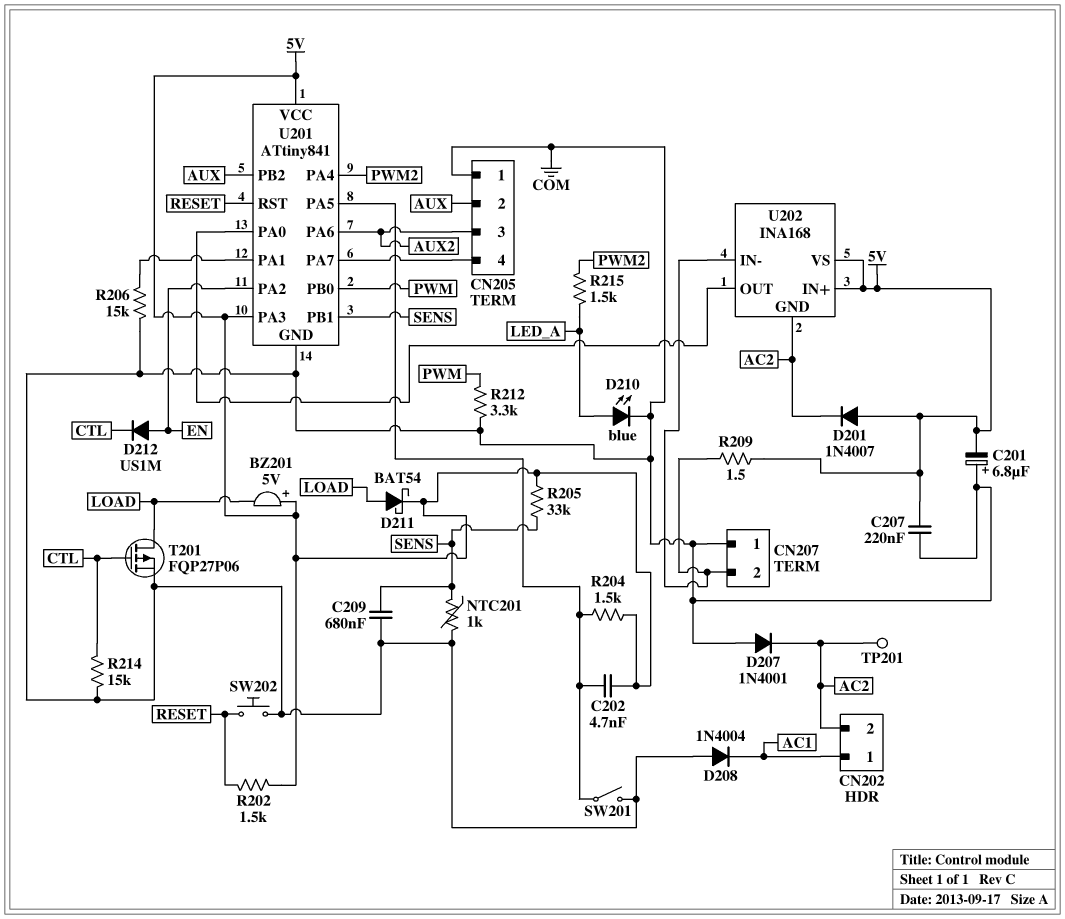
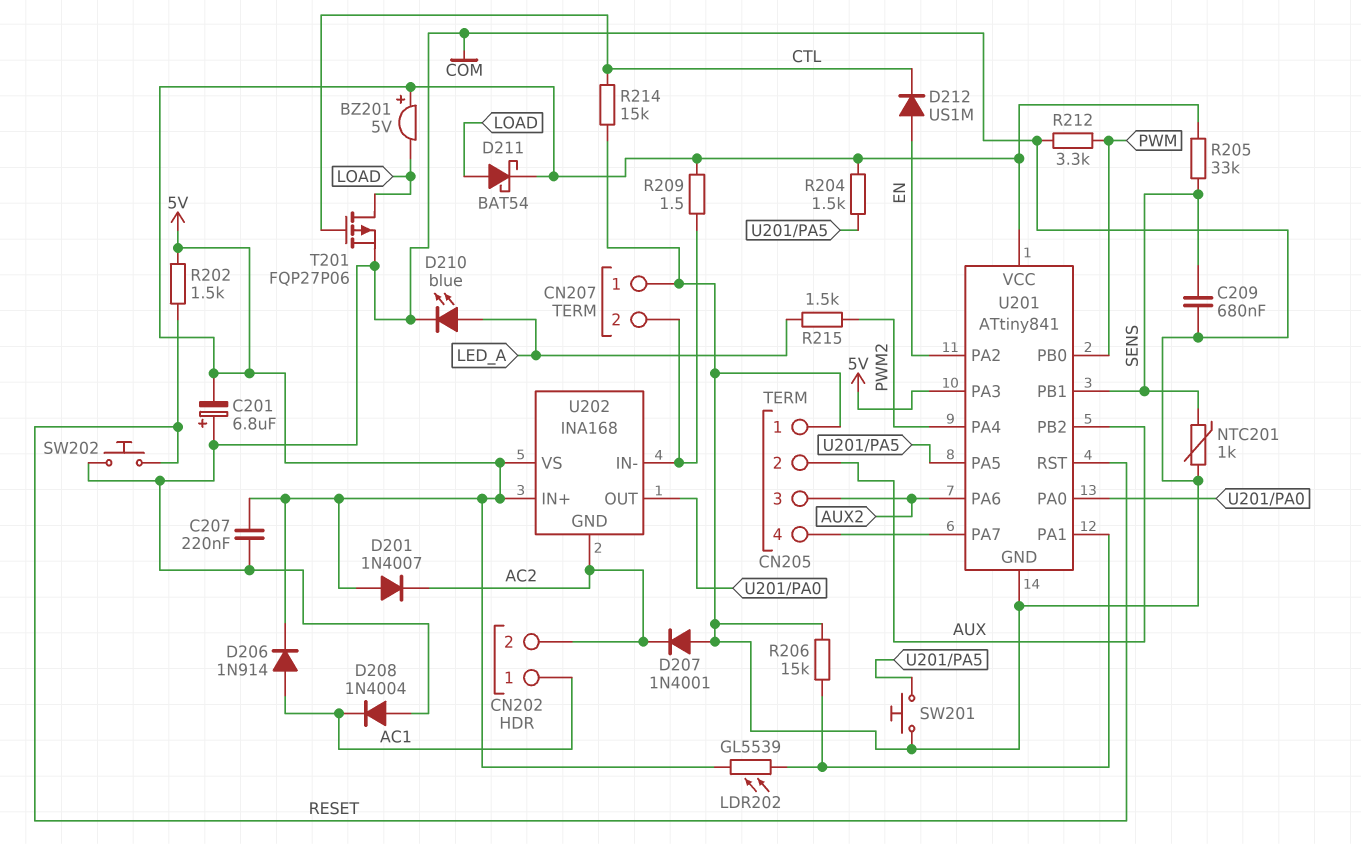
C202: 4.7nF (5V, U201/PA5) -> none
D206: none -> diode 1N914 (A AC1, K 5V)
LDR202: none -> GL5539 (5V, U201/PA1)
SW201: switch (COM, U201/PA5) -> button (COM, U201/PA5)
TP201: test point (AC2) -> none

